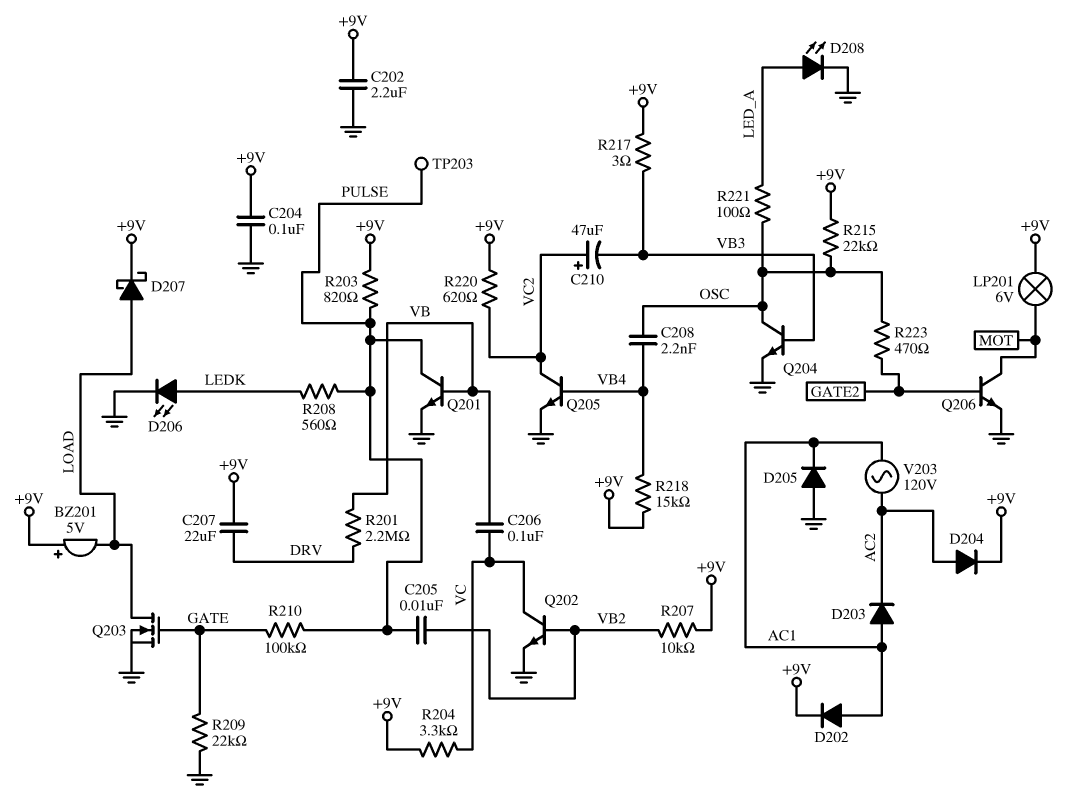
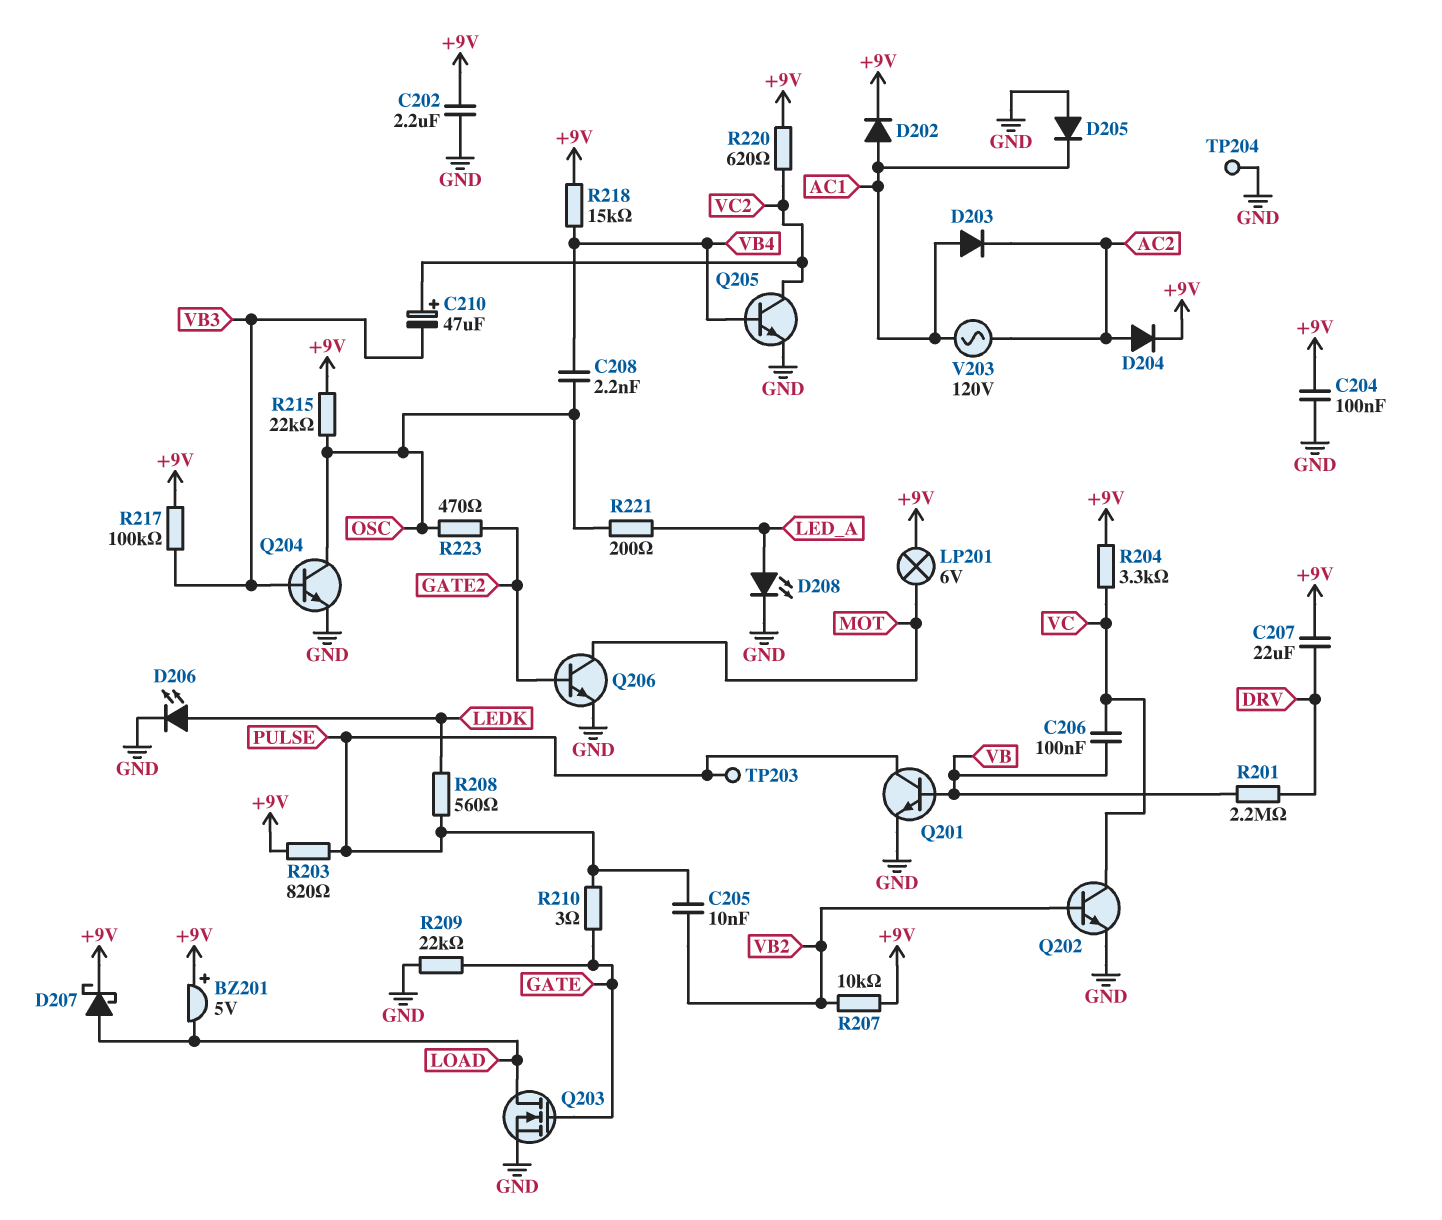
R210: 100k (GATE, PULSE) -> 3 (GATE, PULSE)
R217: 3 (+9V, VB3) -> 100k (+9V, VB3)
R221: 100 (LED_A, OSC) -> 200 (LED_A, OSC)
TP204: none -> test point (GND)

